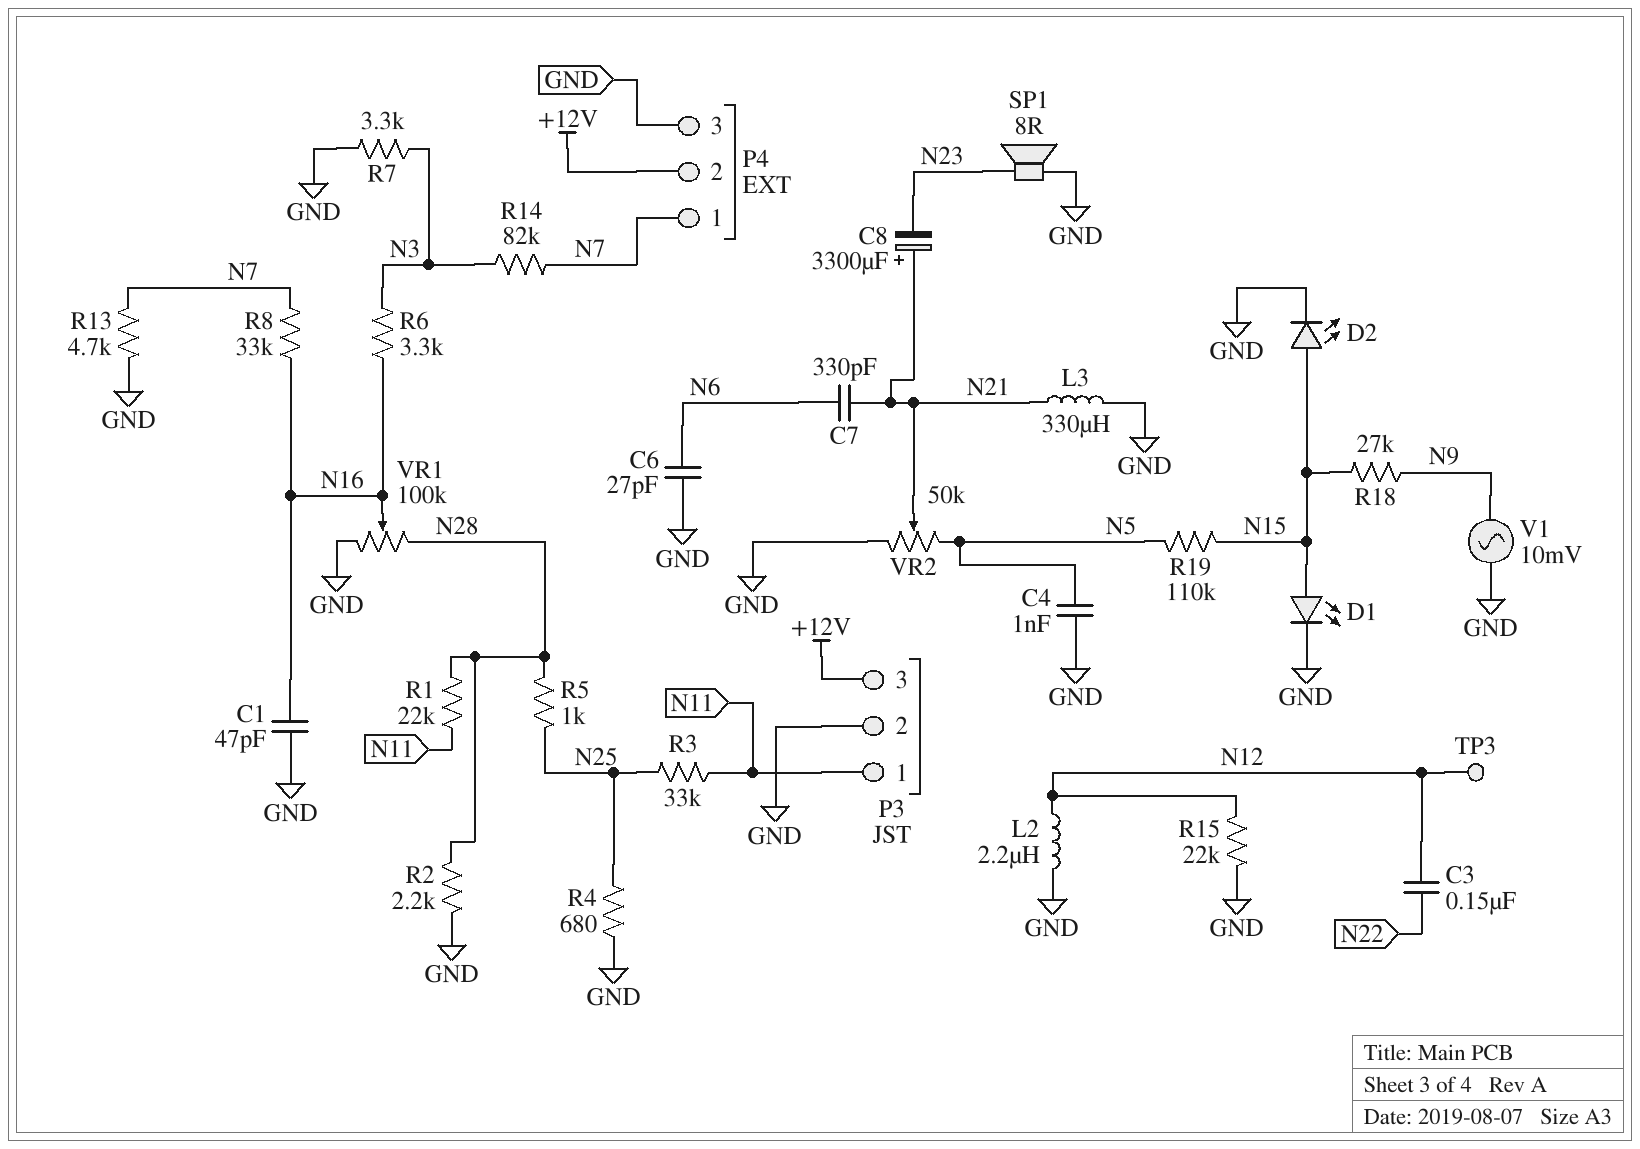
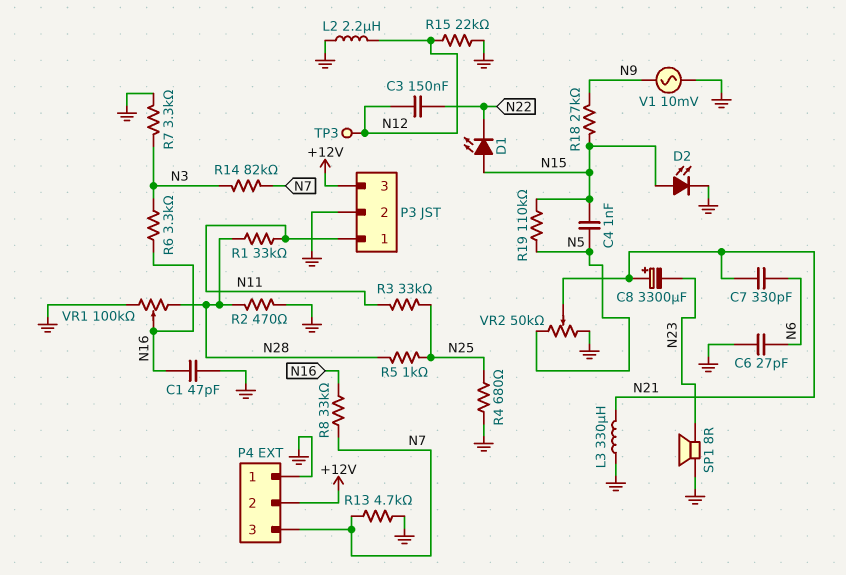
C4: 1nF (GND, N5) -> 1nF (N5, N15)
D1: LED (A N15, K GND) -> LED (A N15, K N22)
P4 pin 1: N7 -> GND
P4 pin 3: GND -> N7
R1: 22k (N11, N28) -> 33k (N11, N28)
R2: 2.2k (GND, N28) -> 470 (GND, N28)

